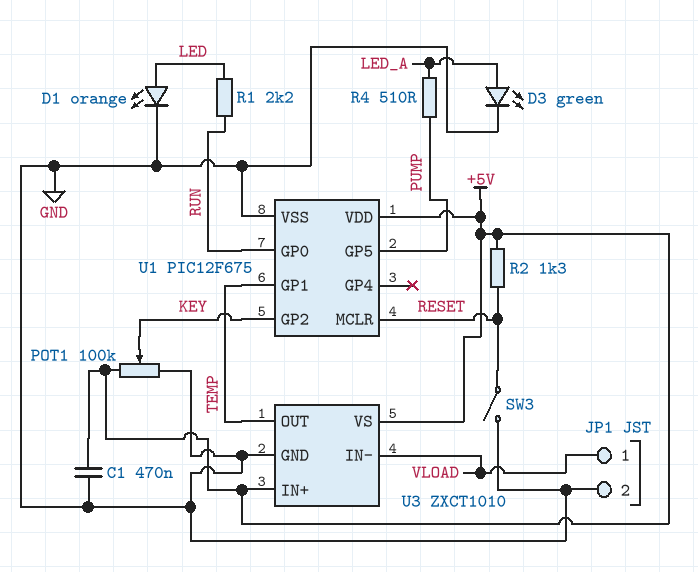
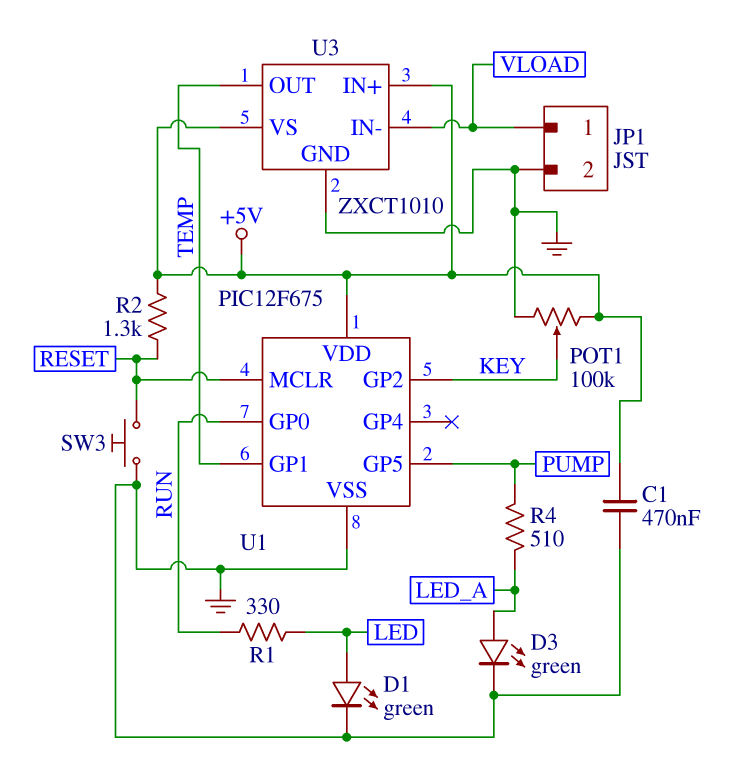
D1: LED orange (A LED, K GND) -> LED green (A LED, K GND)
R1: 2.2k (LED, RUN) -> 330 (LED, RUN)
SW3: switch (GND, RESET) -> button (GND, RESET)

